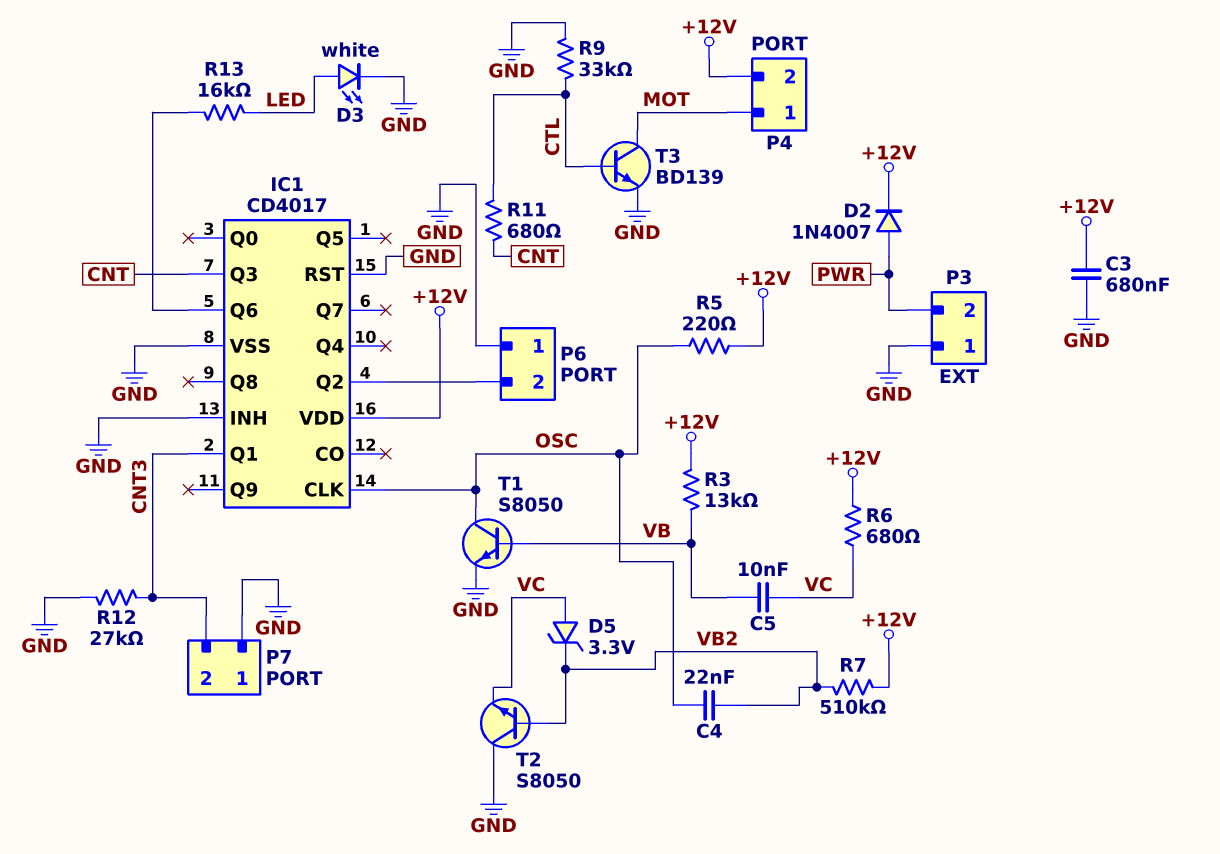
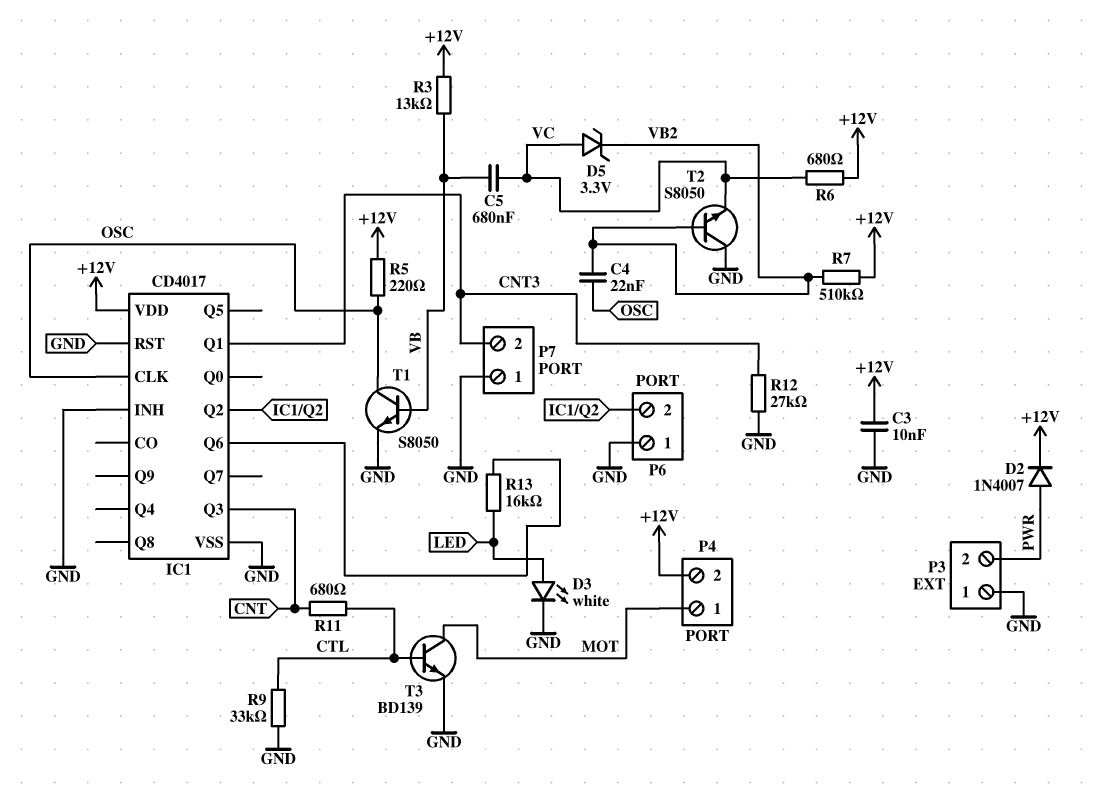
C3: 680nF (+12V, GND) -> 10nF (+12V, GND)
C5: 10nF (VB, VC) -> 680nF (VB, VC)

